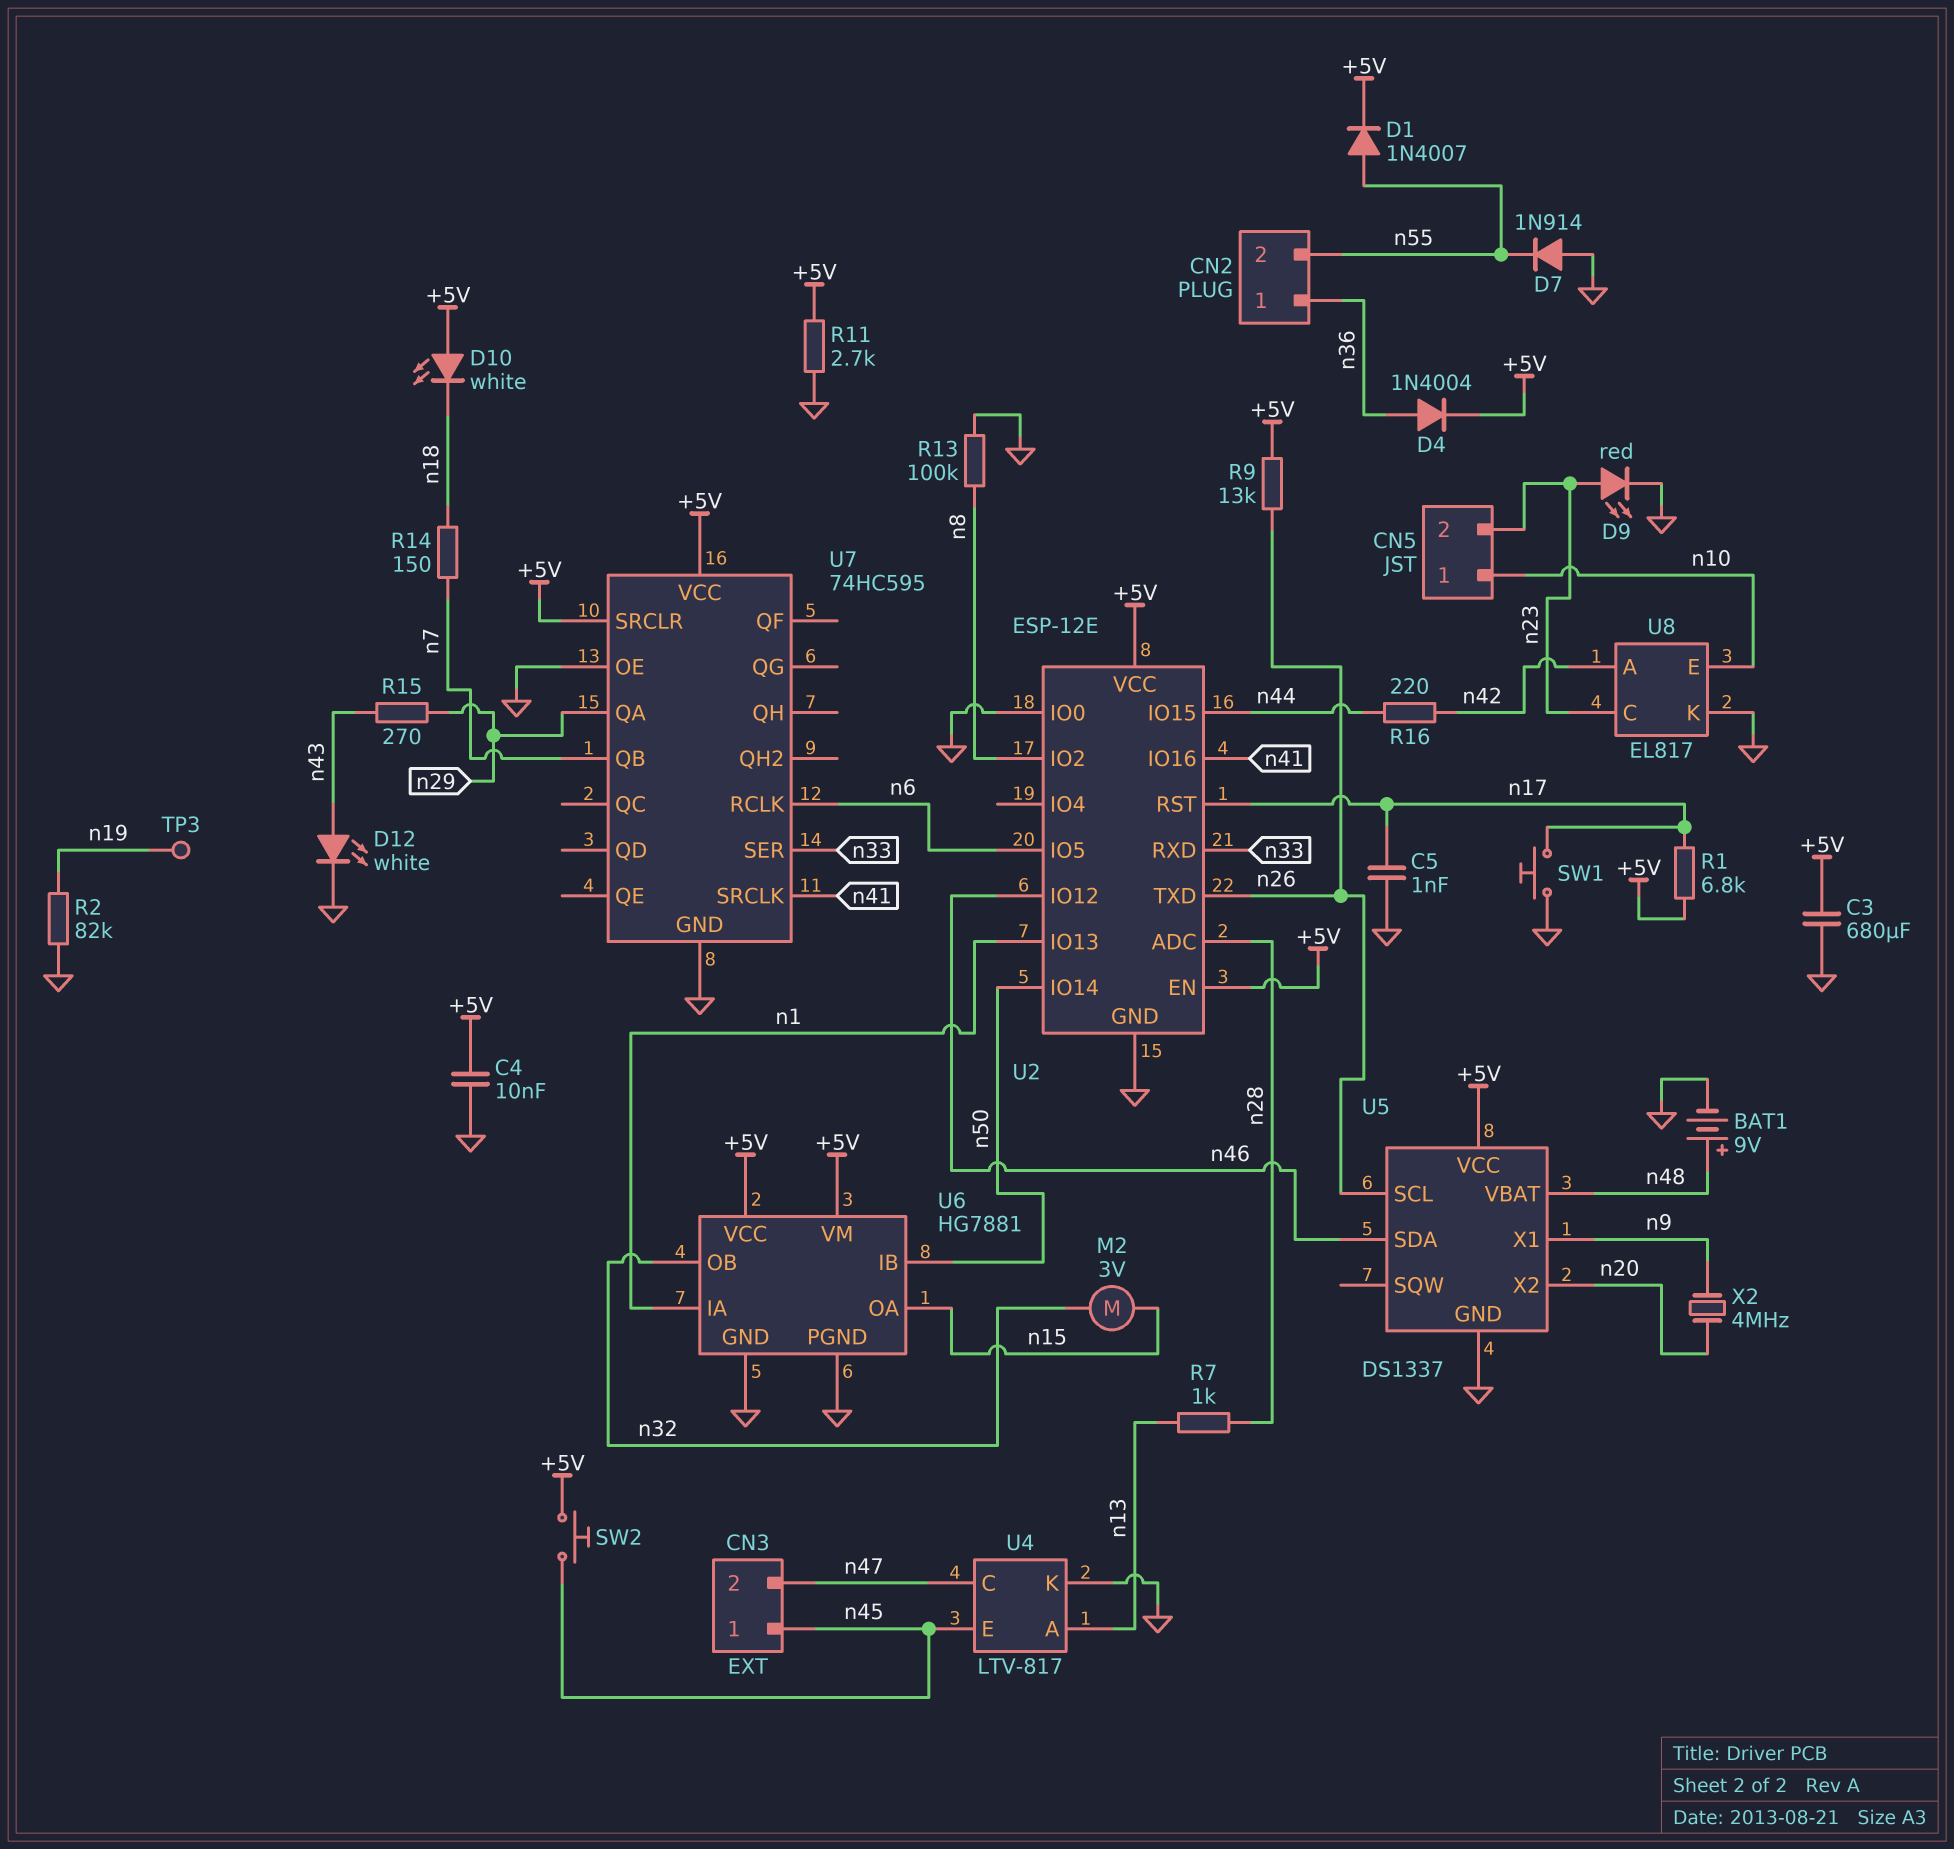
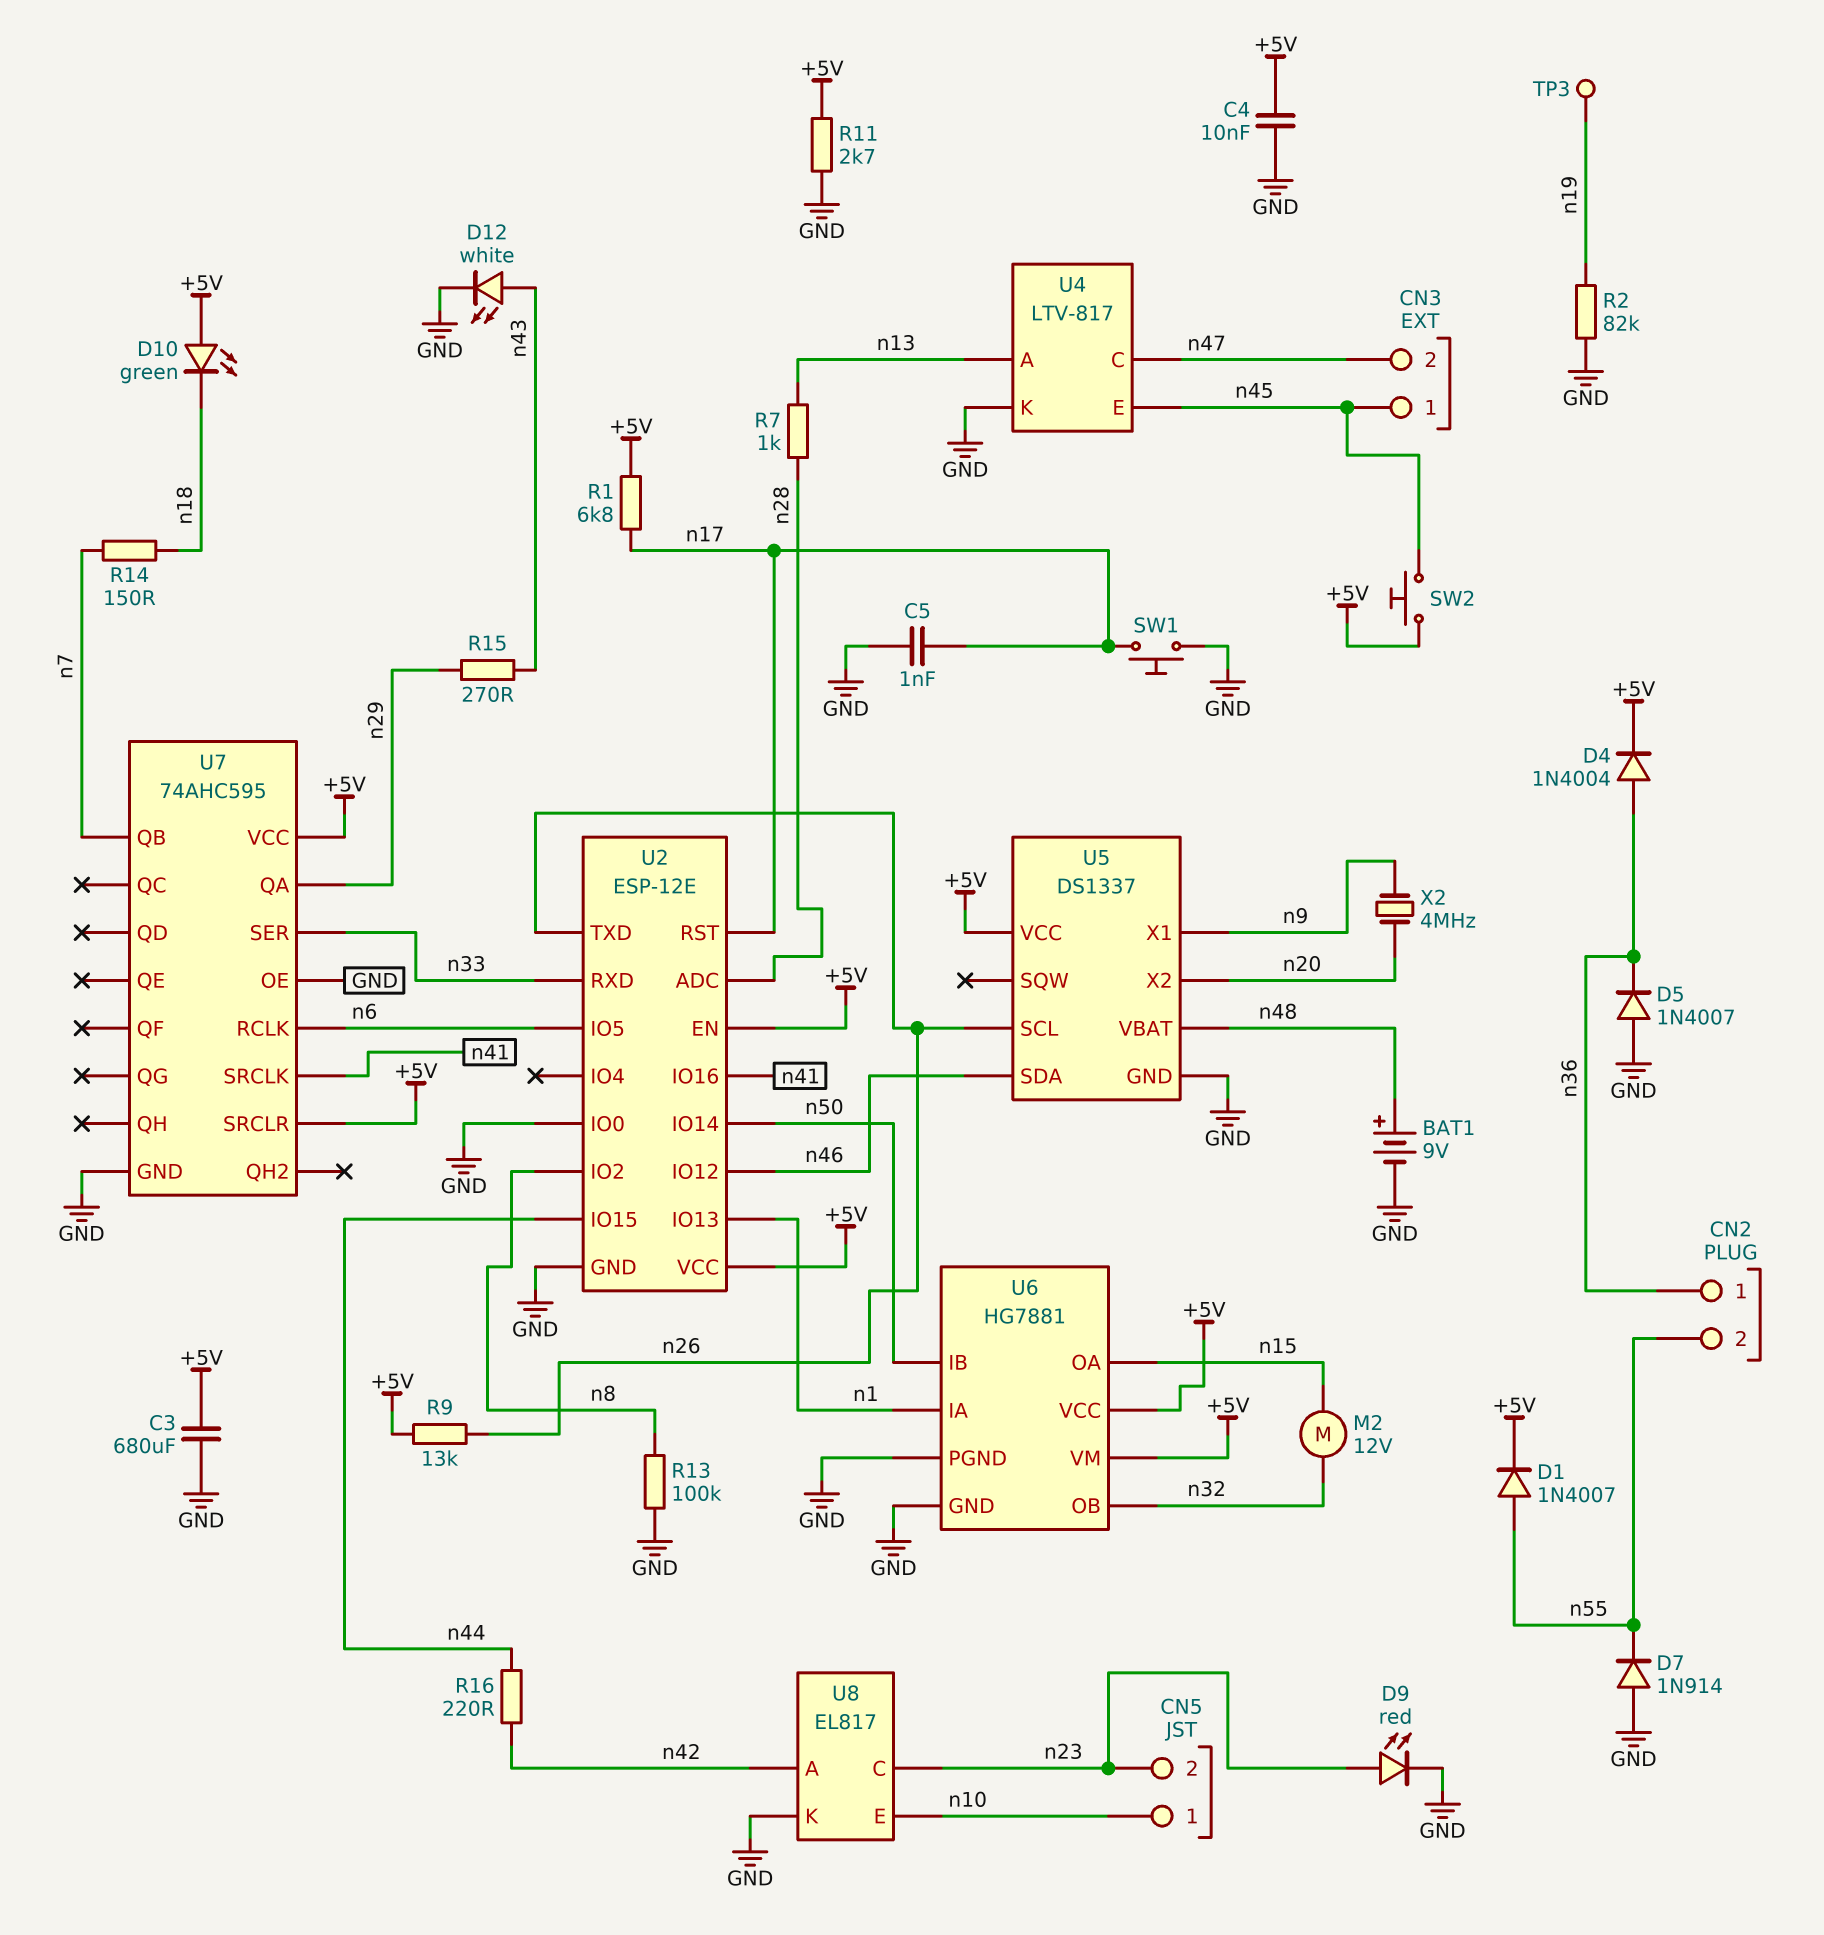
D5: none -> diode 1N4007 (A GND, K n36)
D10: LED white (A +5V, K n18) -> LED green (A +5V, K n18)
M2: motor 3V (n15, n32) -> motor 12V (n15, n32)
U7: 74HC595 -> 74AHC595

